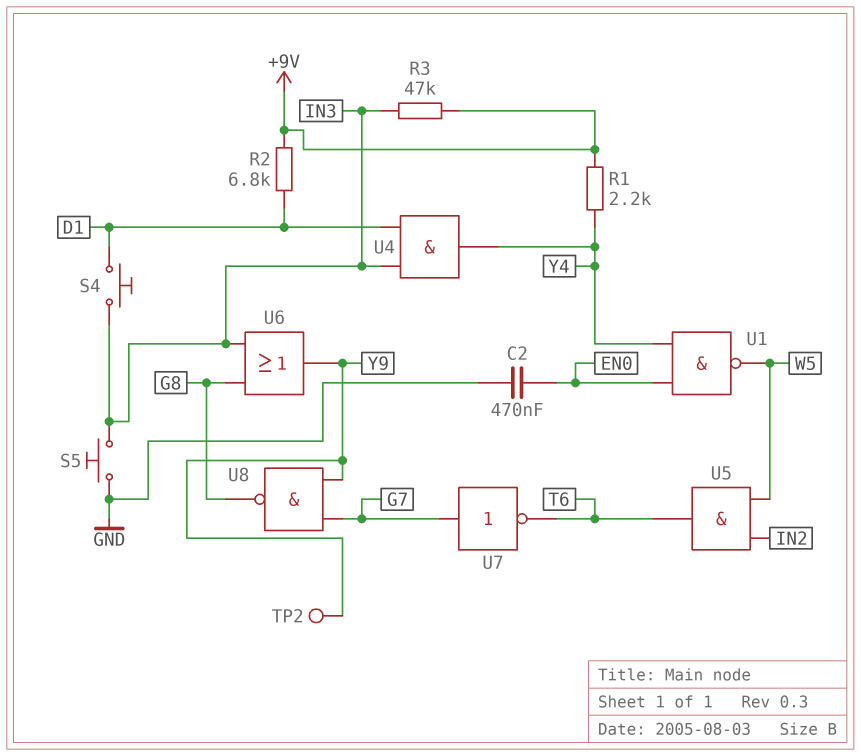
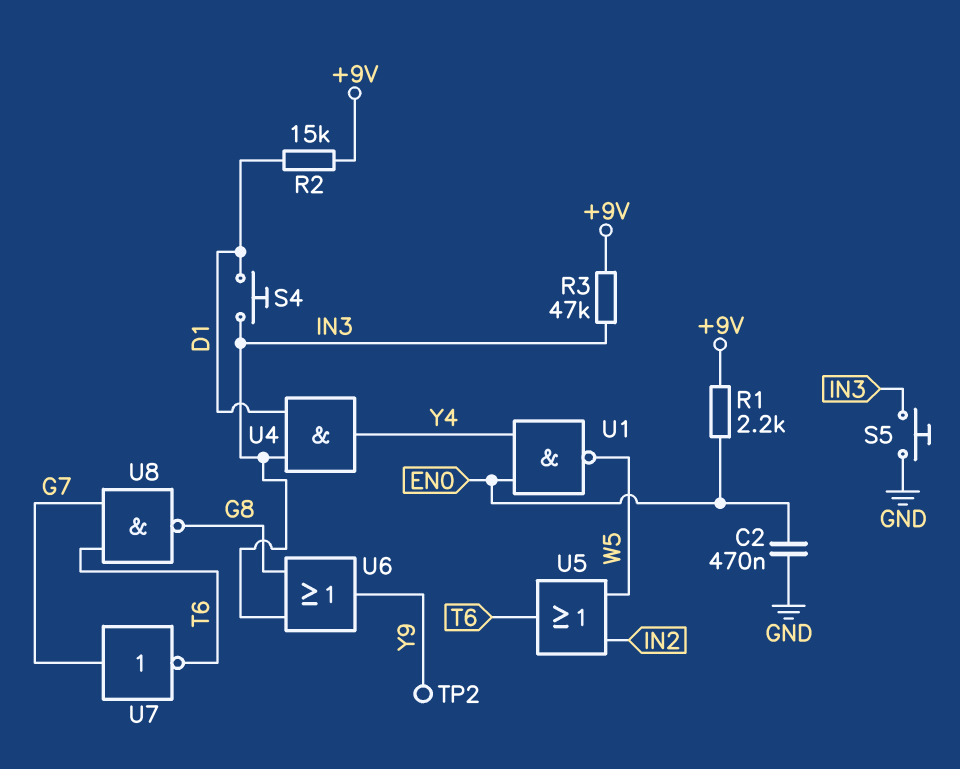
R1: 2.2k (+9V, Y4) -> 2.2k (+9V, EN0)
R2: 6.8k (+9V, D1) -> 15k (+9V, D1)
U5: AND (in IN2, in W5, out T6) -> OR (in IN2, in W5, out T6)
U8: NAND (in G7, in Y9, out G8) -> NAND (in G7, in T6, out G8)

